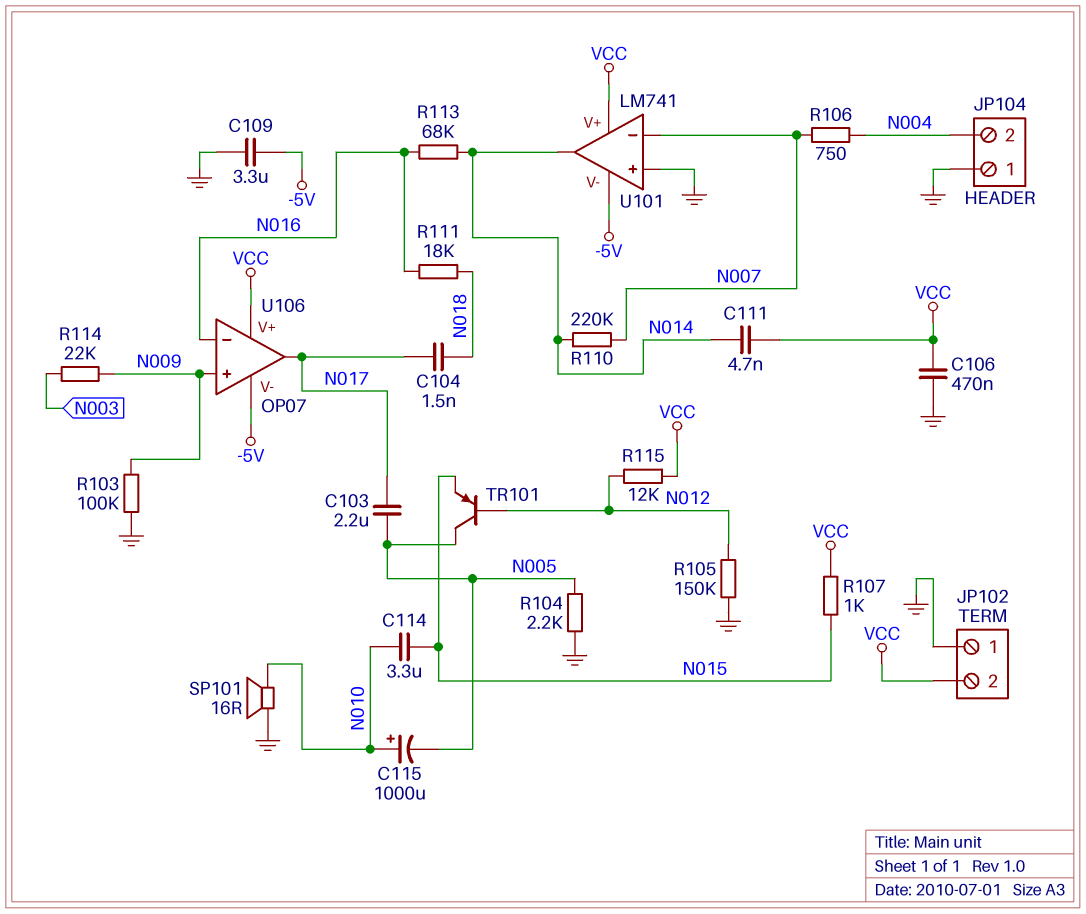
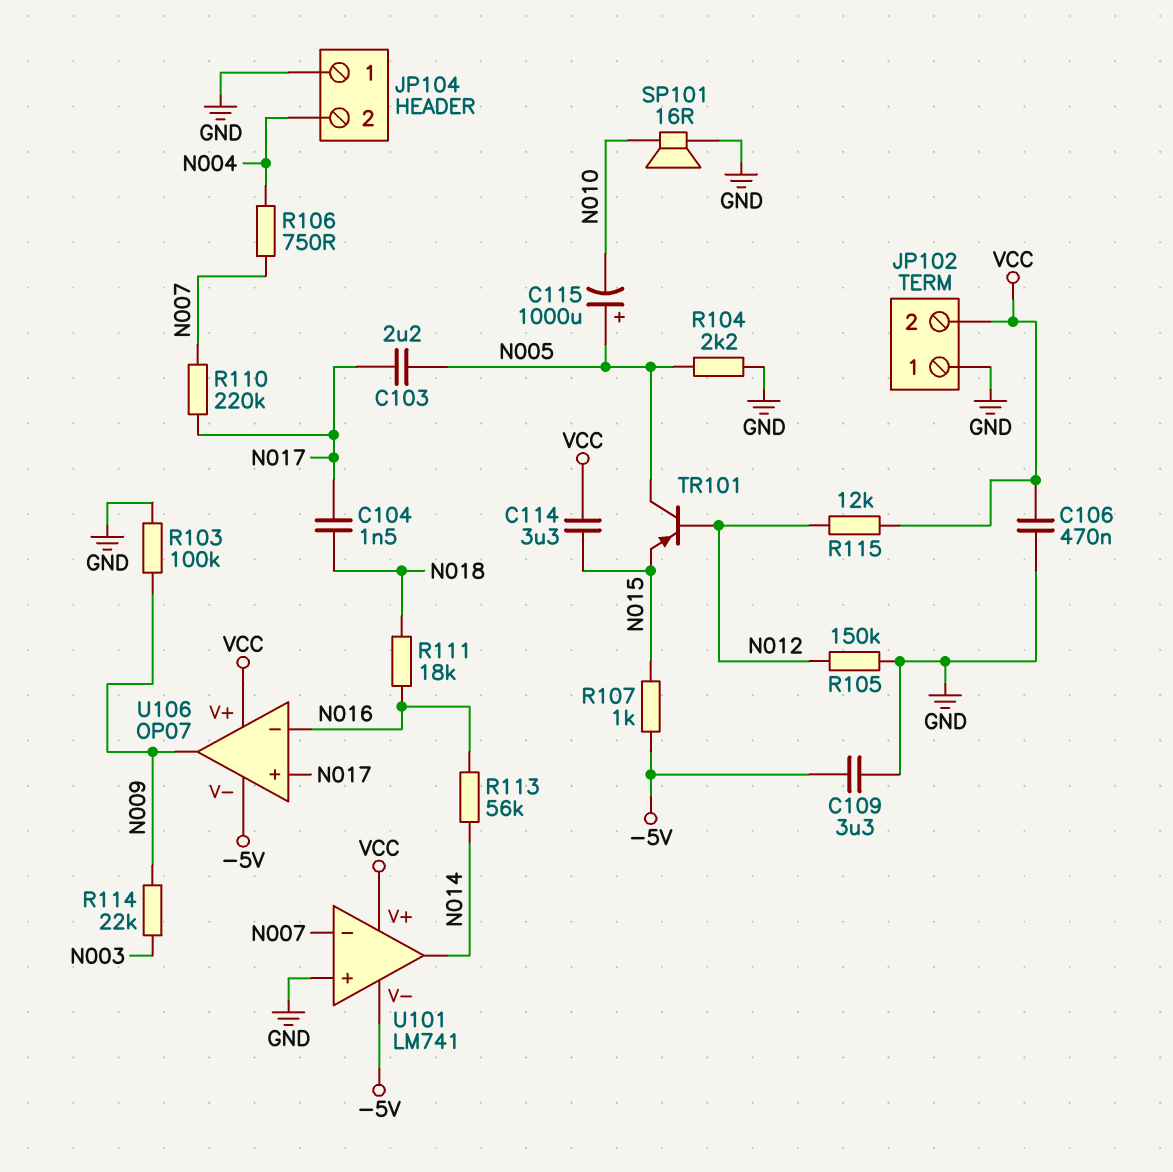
C111: 4.7nF (N014, VCC) -> none
C114: 3.3uF (N010, N015) -> 3.3uF (N015, VCC)
C115: 1000uF (plus N010, minus N005) -> 1000uF (plus N005, minus N010)
R107: 1k (N015, VCC) -> 1k (-5V, N015)
R110: 220k (N007, N014) -> 220k (N007, N017)
R113: 68k (N014, N016) -> 56k (N014, N016)
U106 pin in+: N009 -> N017
U106 pin out: N017 -> N009

